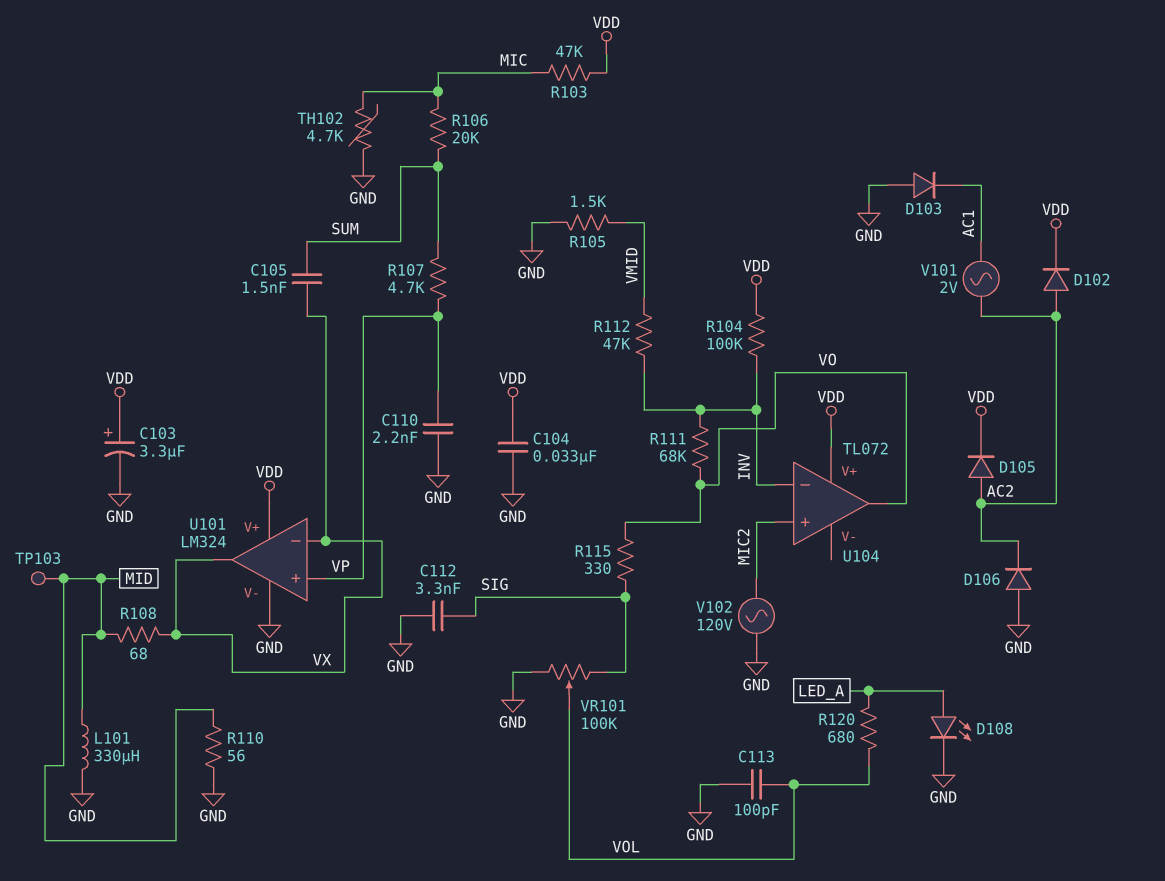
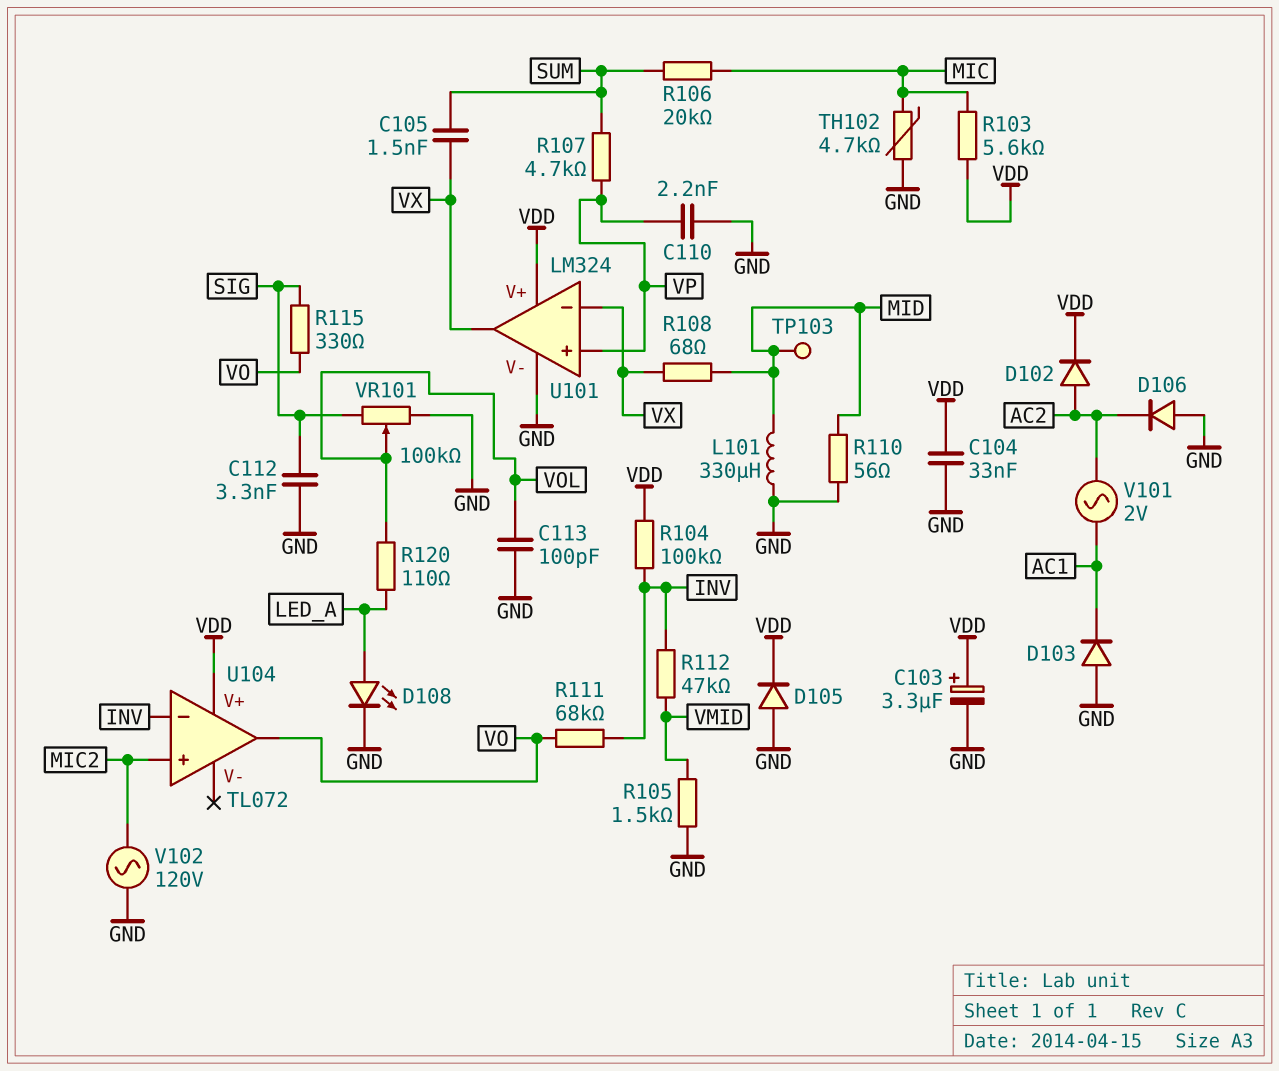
D105: diode (A AC2, K VDD) -> diode (A GND, K VDD)
R103: 47k (MIC, VDD) -> 5.6k (MIC, VDD)
R120: 680 (LED_A, VOL) -> 110 (LED_A, VOL)

